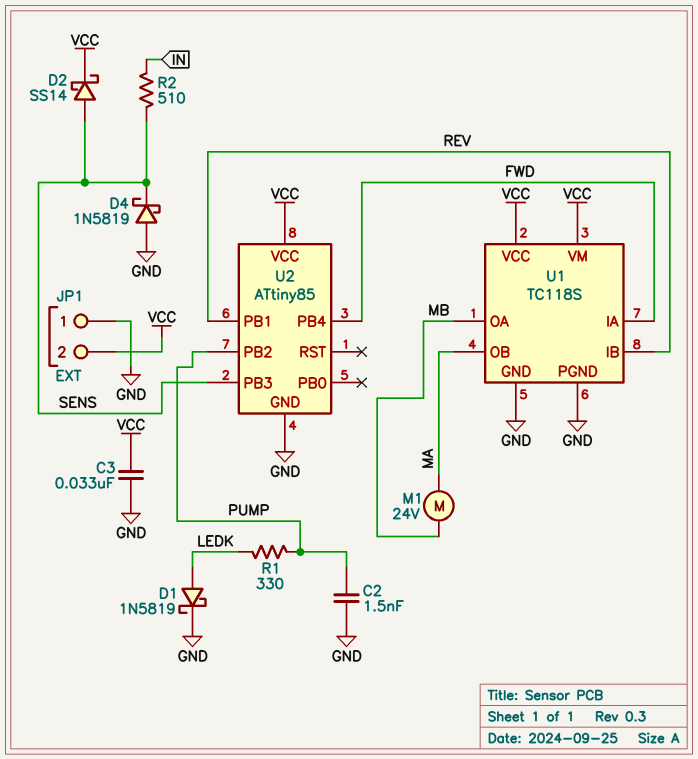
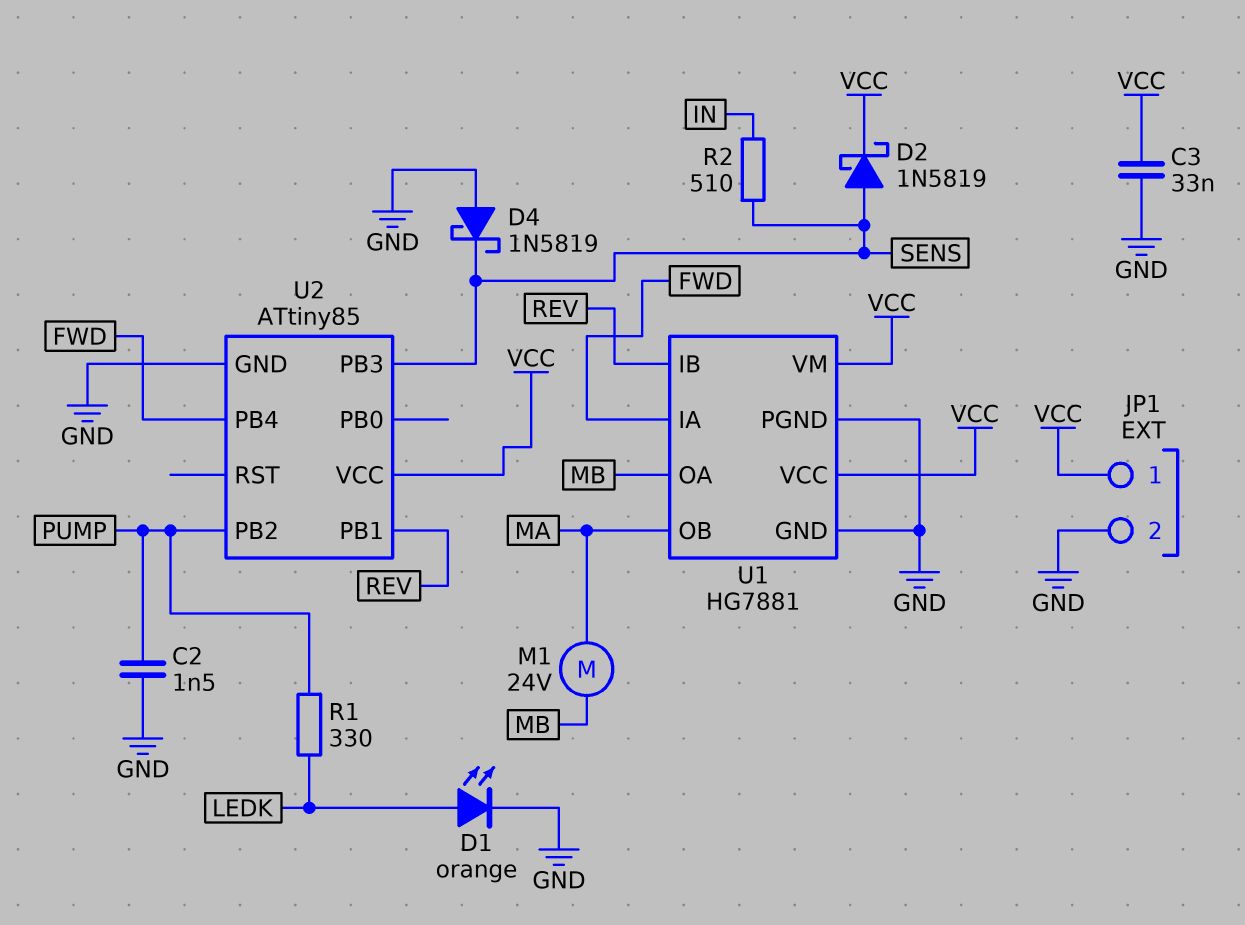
D1: schottky 1N5819 (A LEDK, K GND) -> LED orange (A LEDK, K GND)
D2: schottky SS14 (A SENS, K VCC) -> schottky 1N5819 (A SENS, K VCC)
JP1 pin 1: GND -> VCC
JP1 pin 2: VCC -> GND
U1: TC118S -> HG7881

